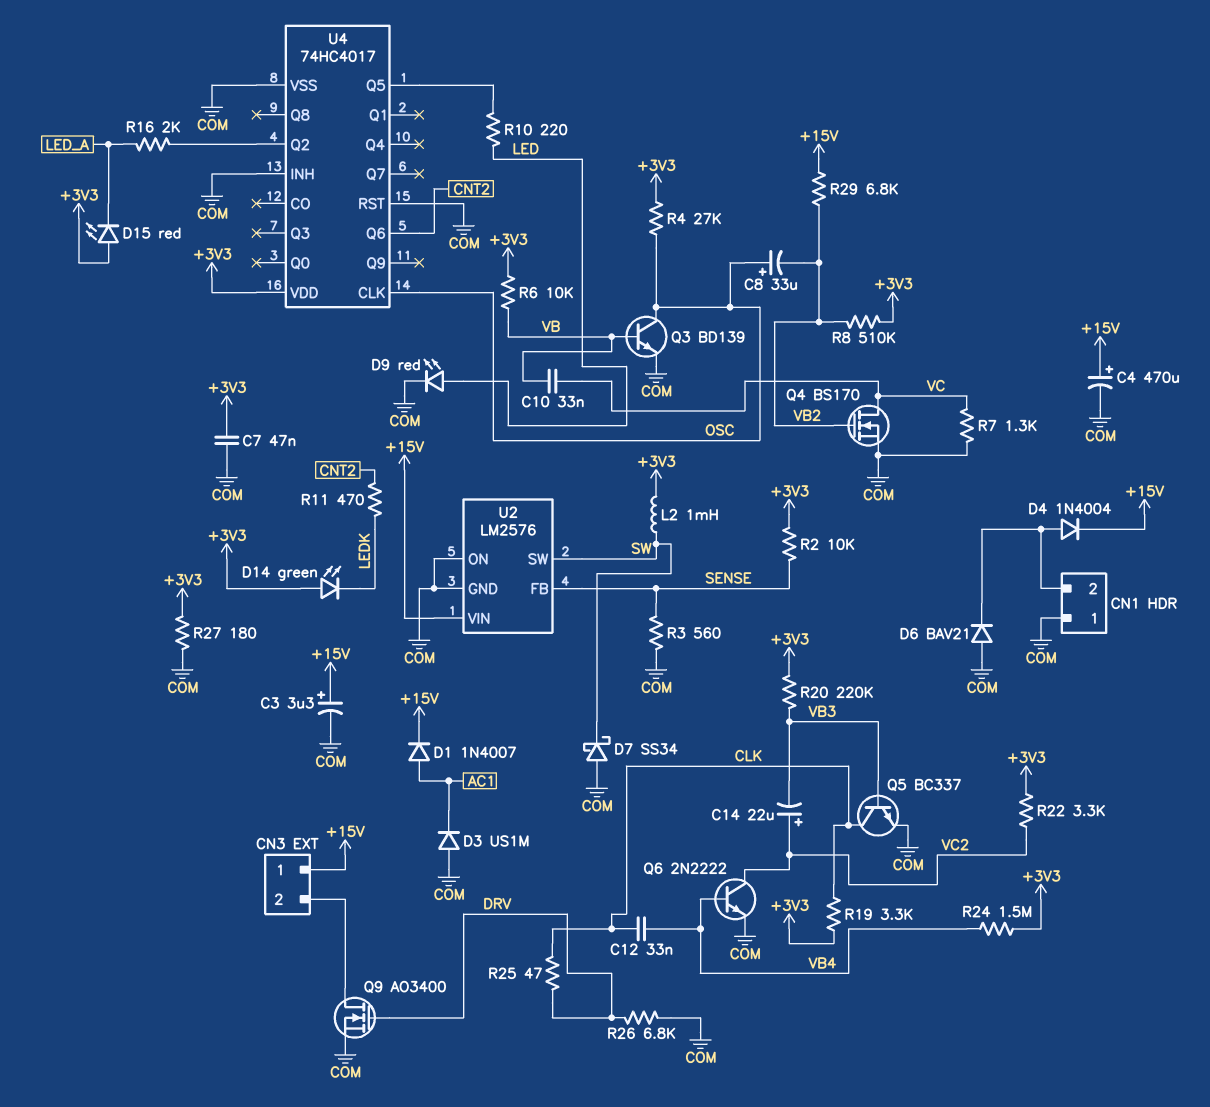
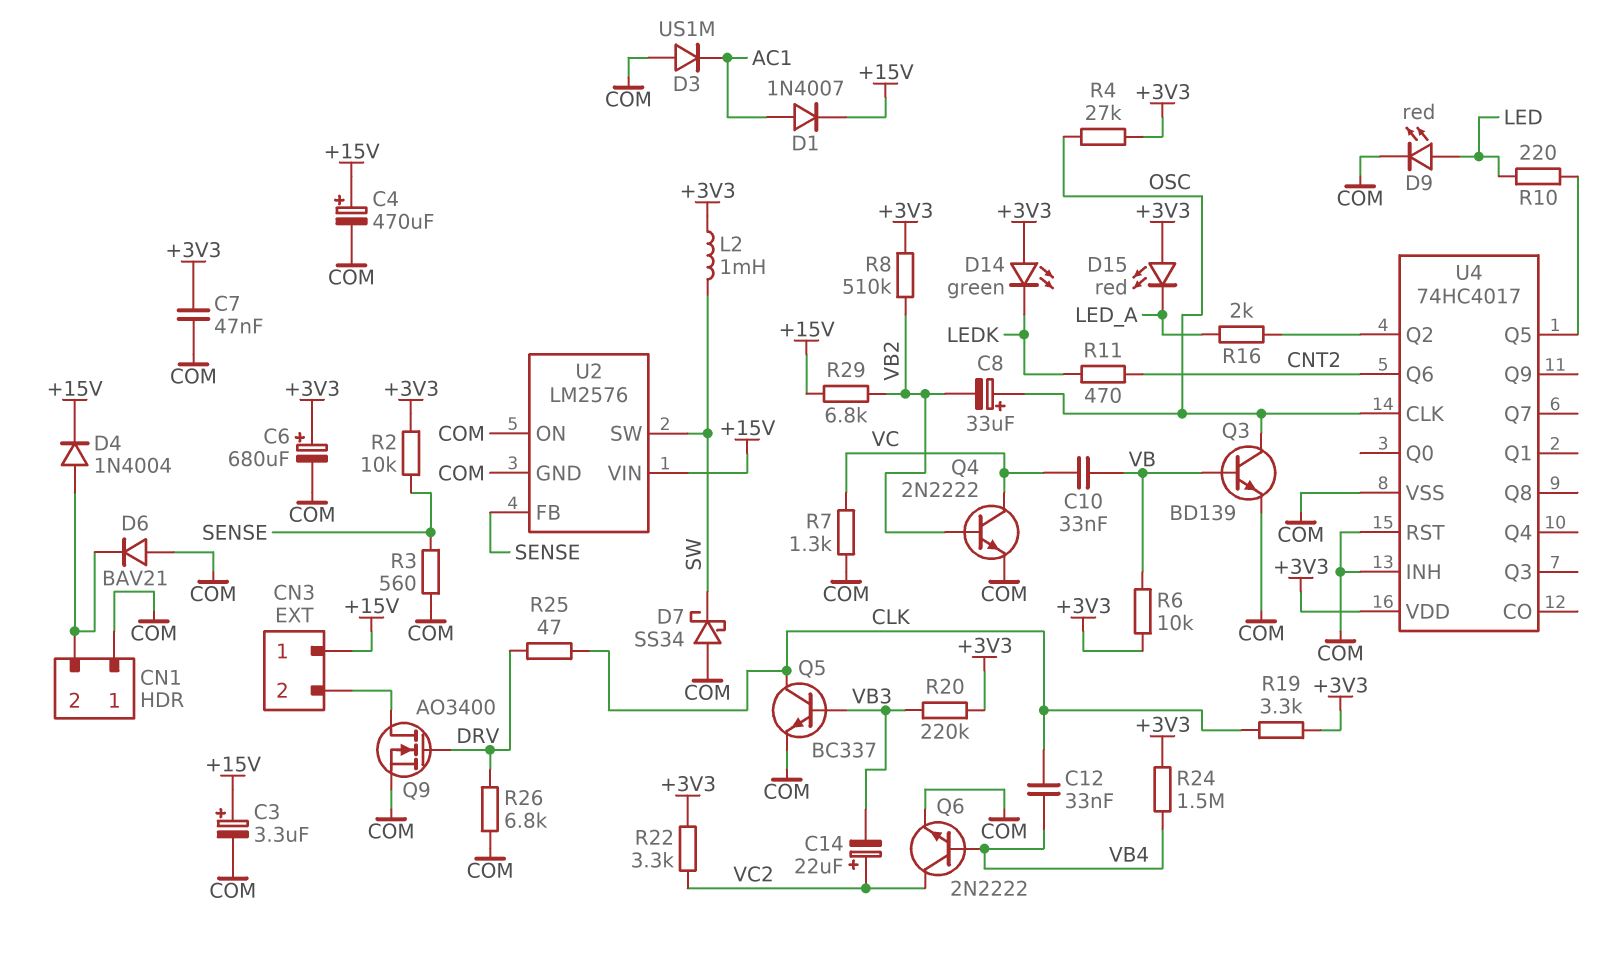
C6: none -> 680uF (plus +3V3, minus COM)
Q4: NMOS BS170 (G VB2, D VC, S COM) -> NPN 2N2222 (B VB2, C VC, E COM)
R27: 180 (+3V3, COM) -> none

